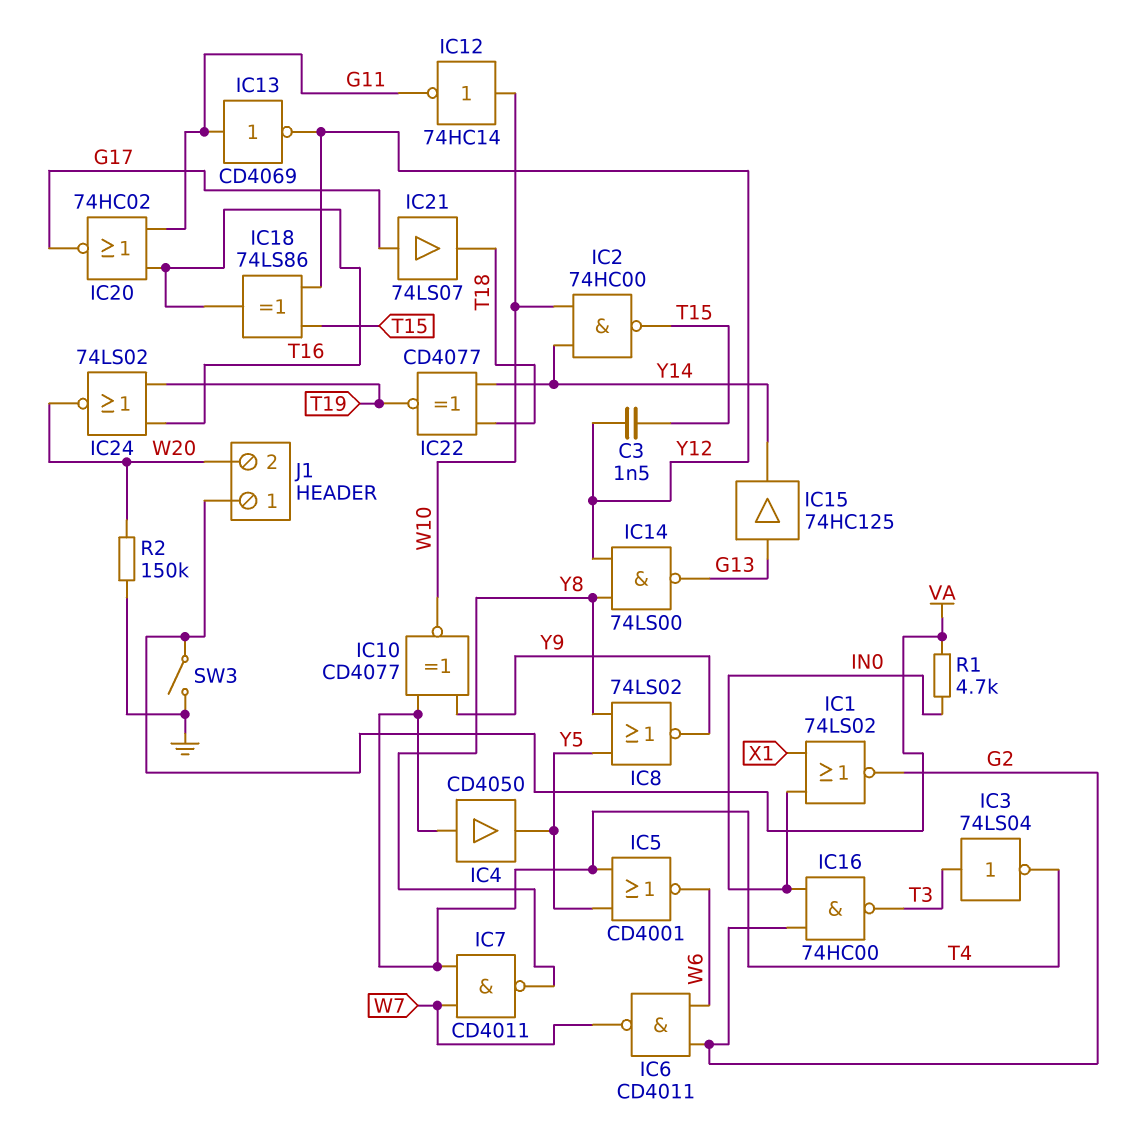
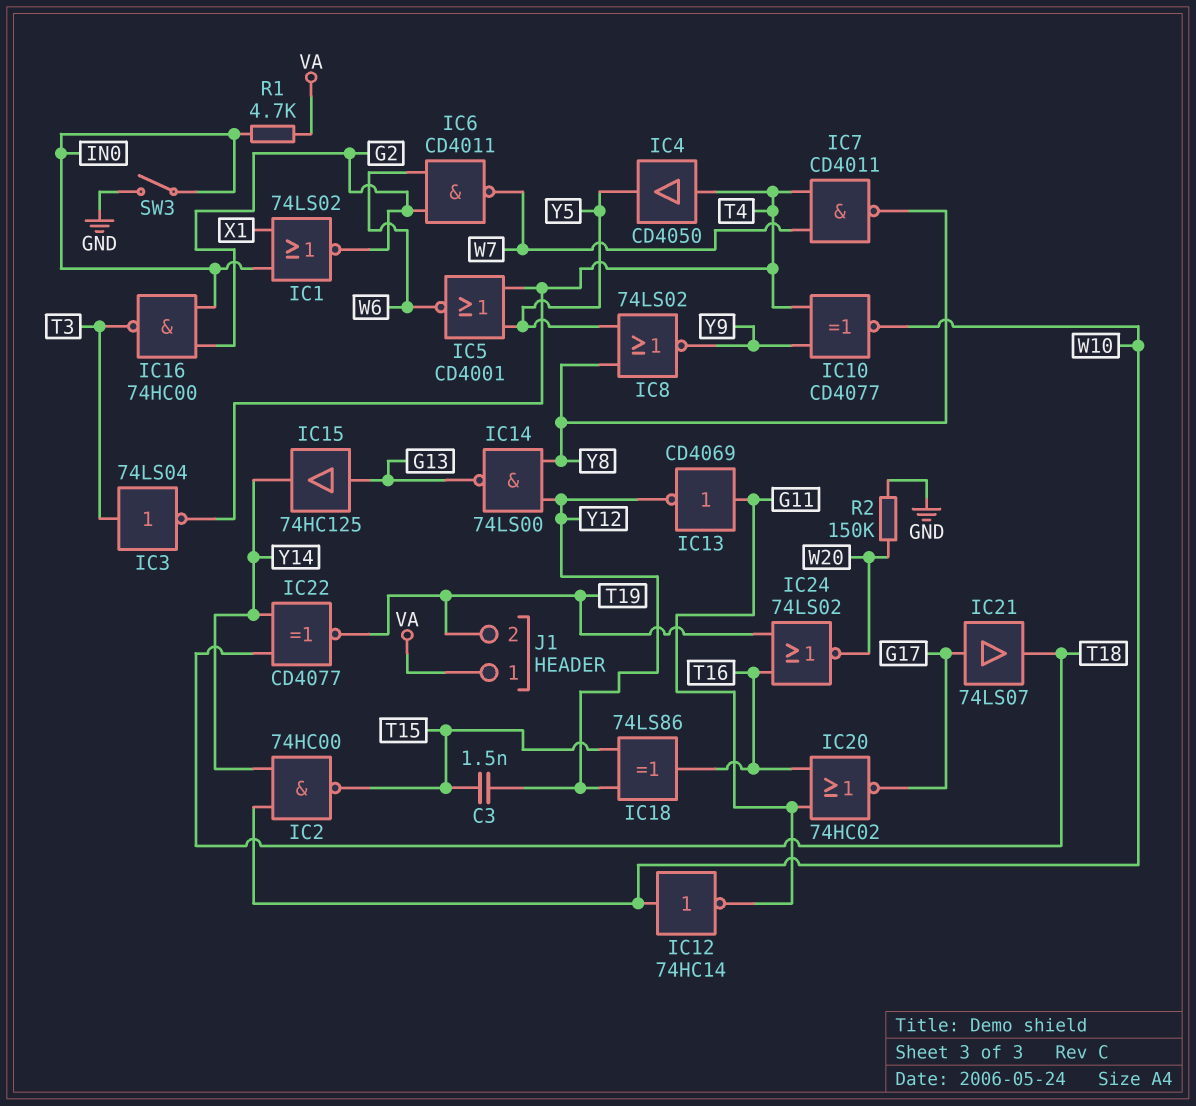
J1 pin 2: W20 -> T19
SW3: switch (GND, VA) -> switch (GND, IN0)

